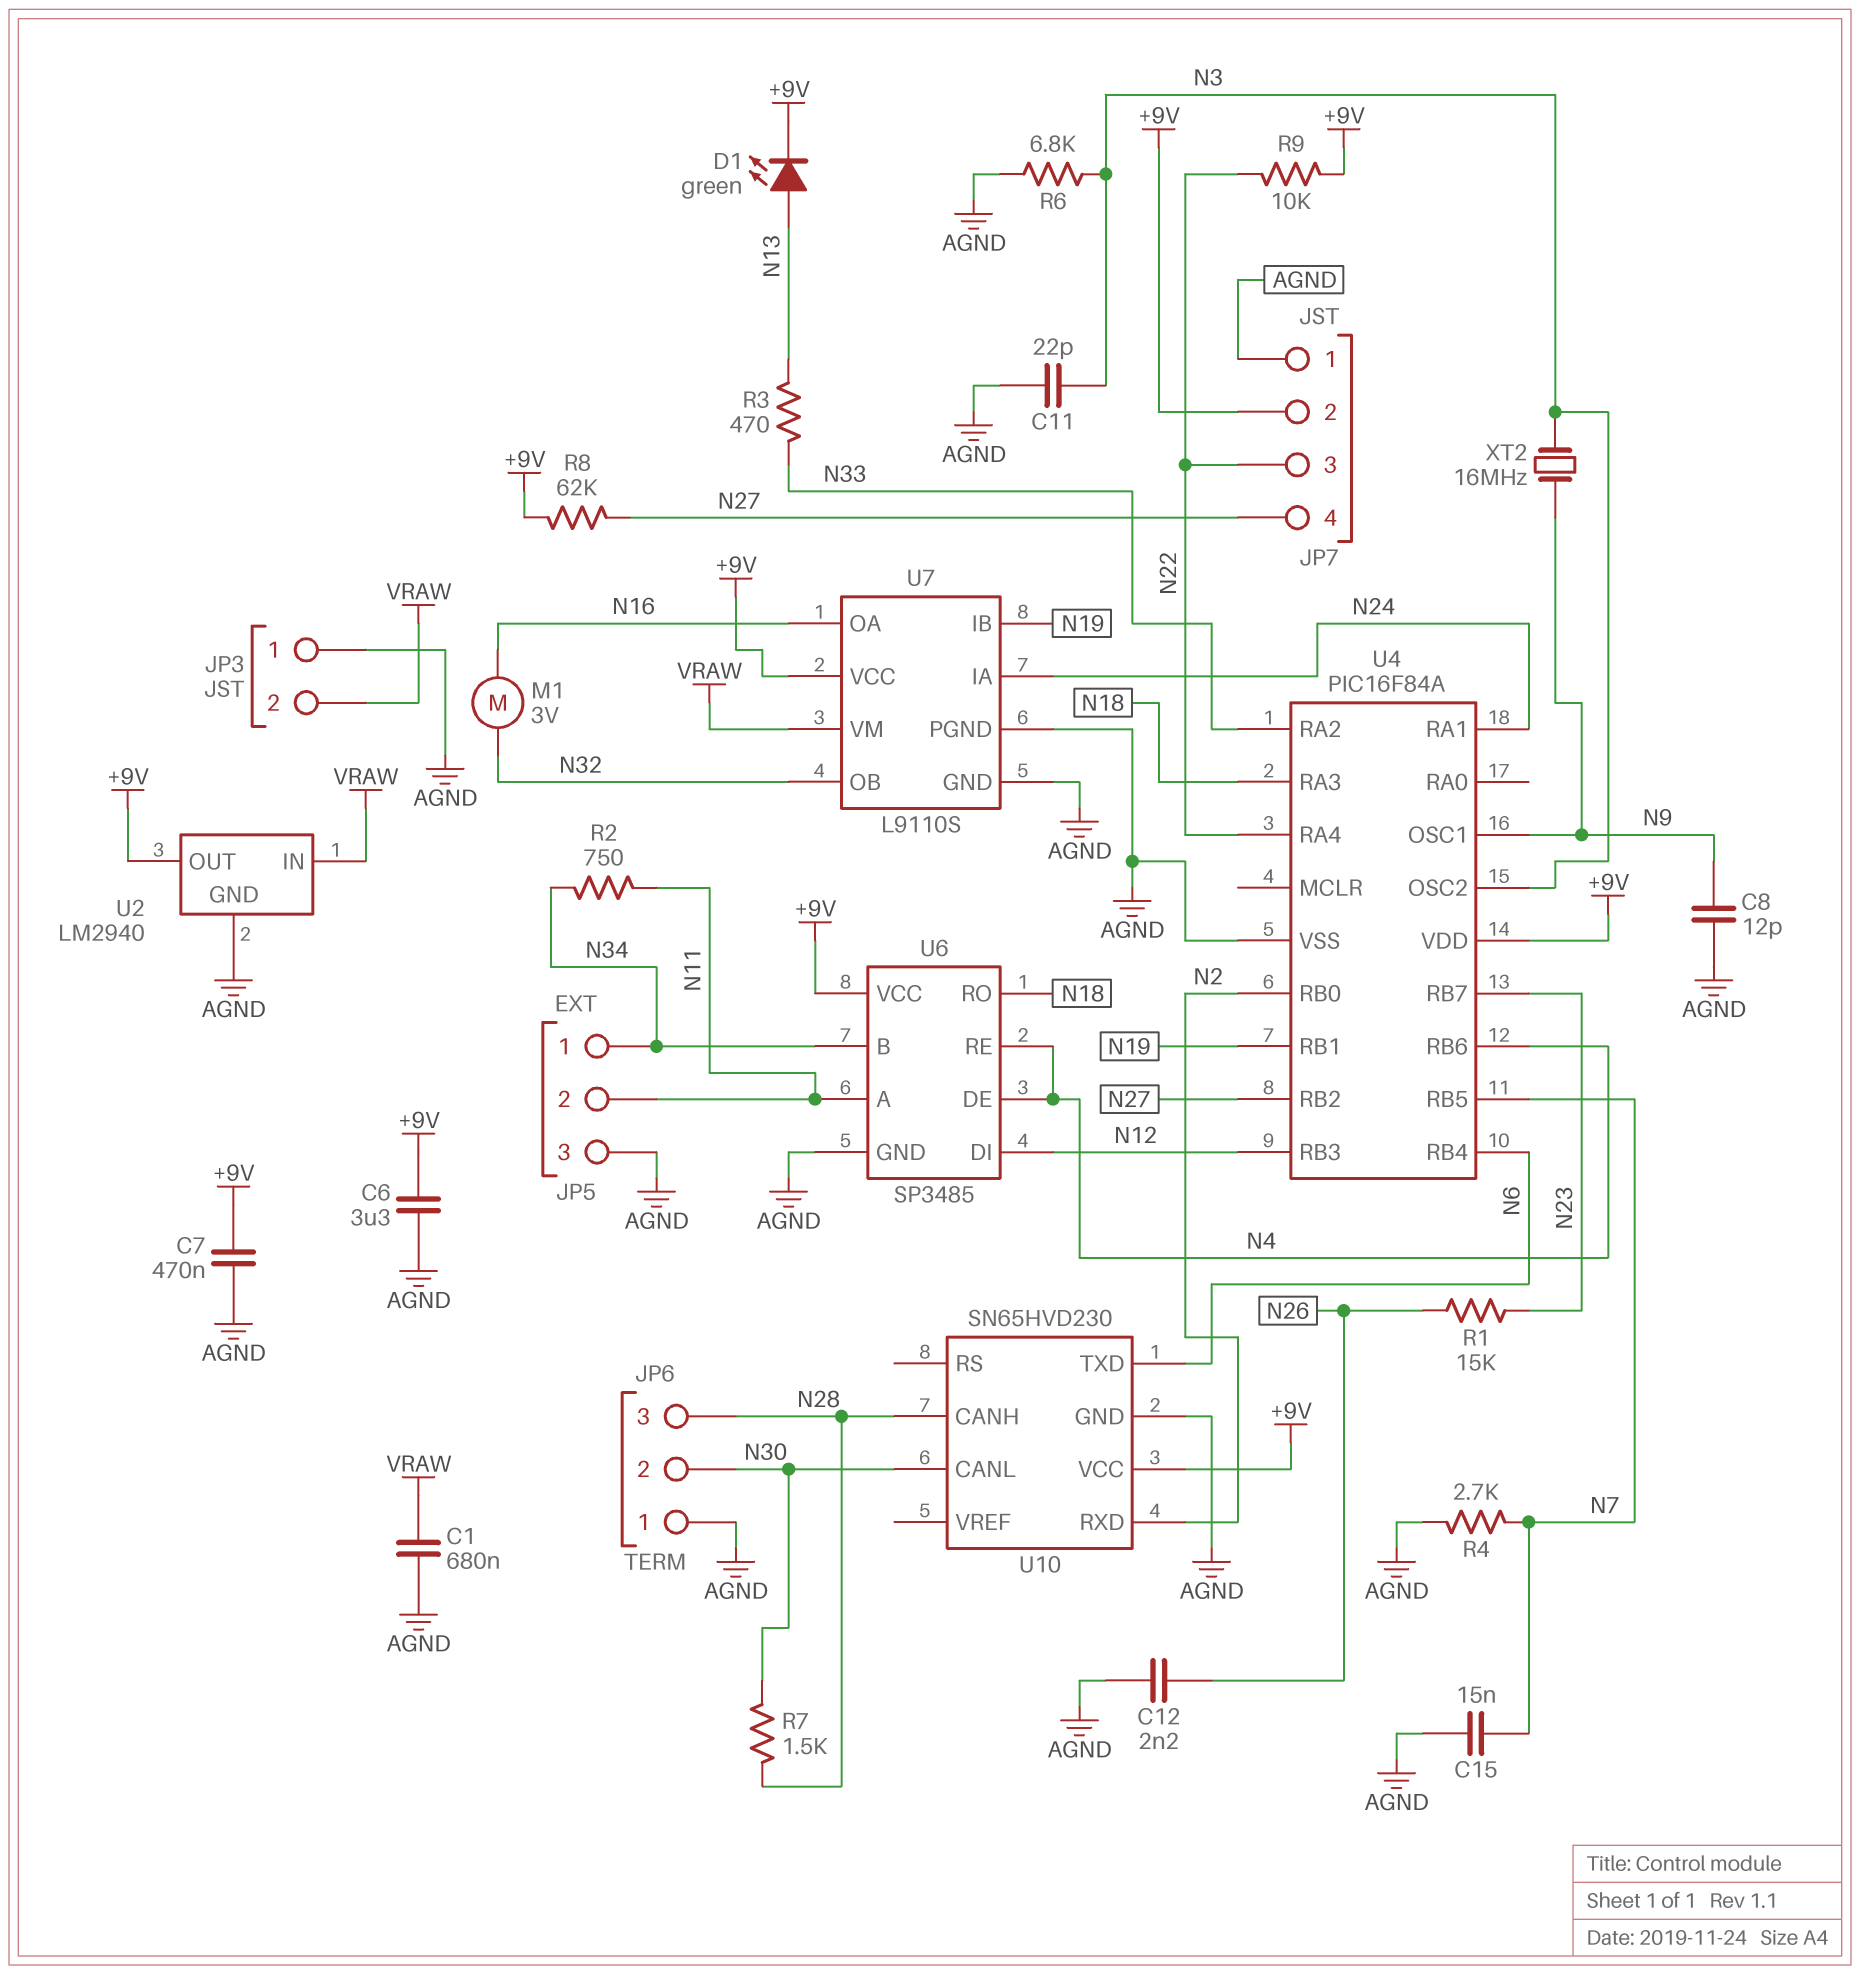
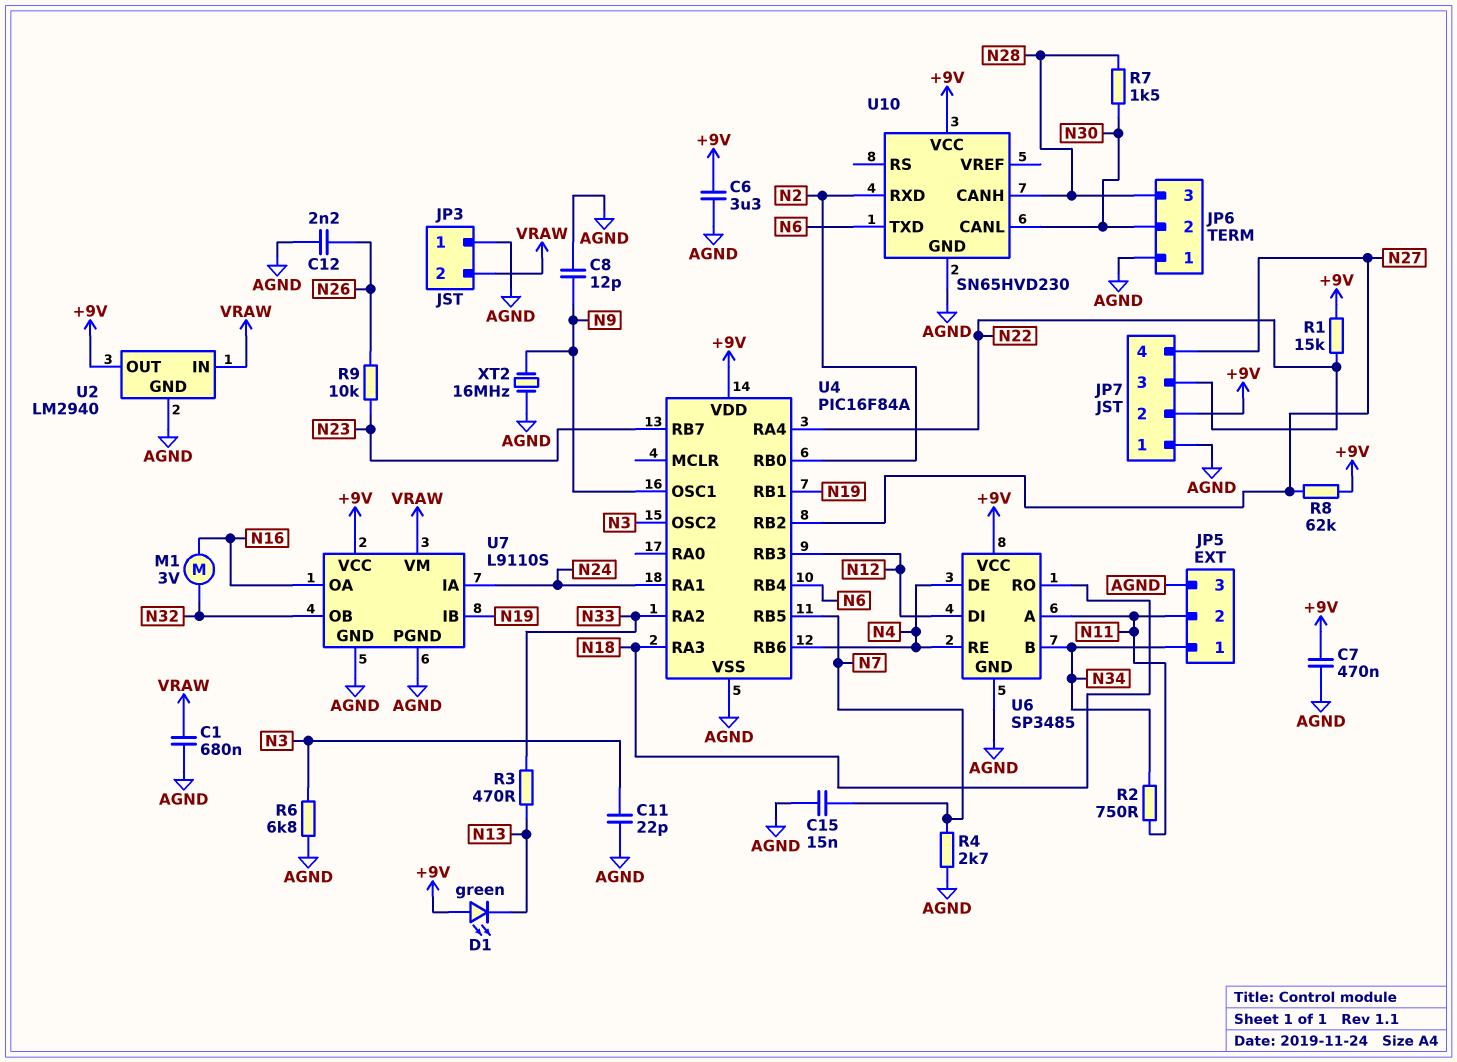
D1: LED green (A N13, K +9V) -> LED green (A +9V, K N13)
R1: 15k (N23, N26) -> 15k (+9V, N22)
R9: 10k (+9V, N22) -> 10k (N23, N26)
XT2: 16MHz (N3, N9) -> 16MHz (AGND, N9)

